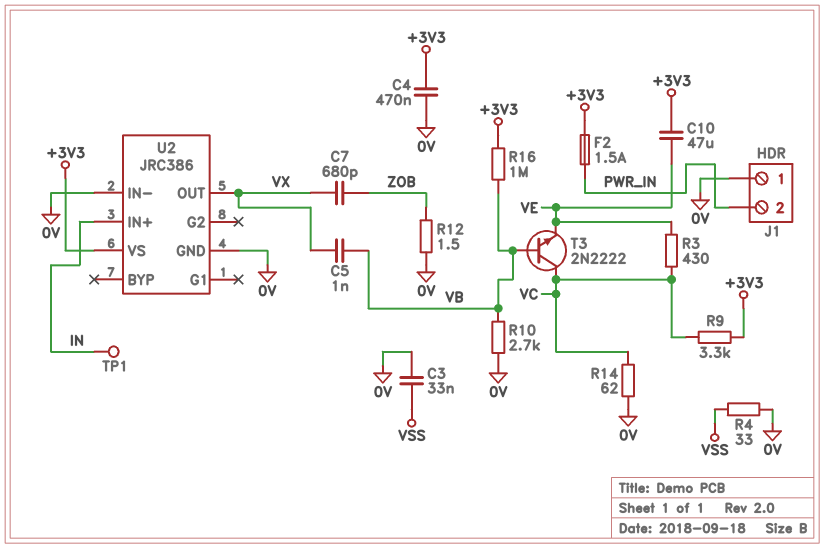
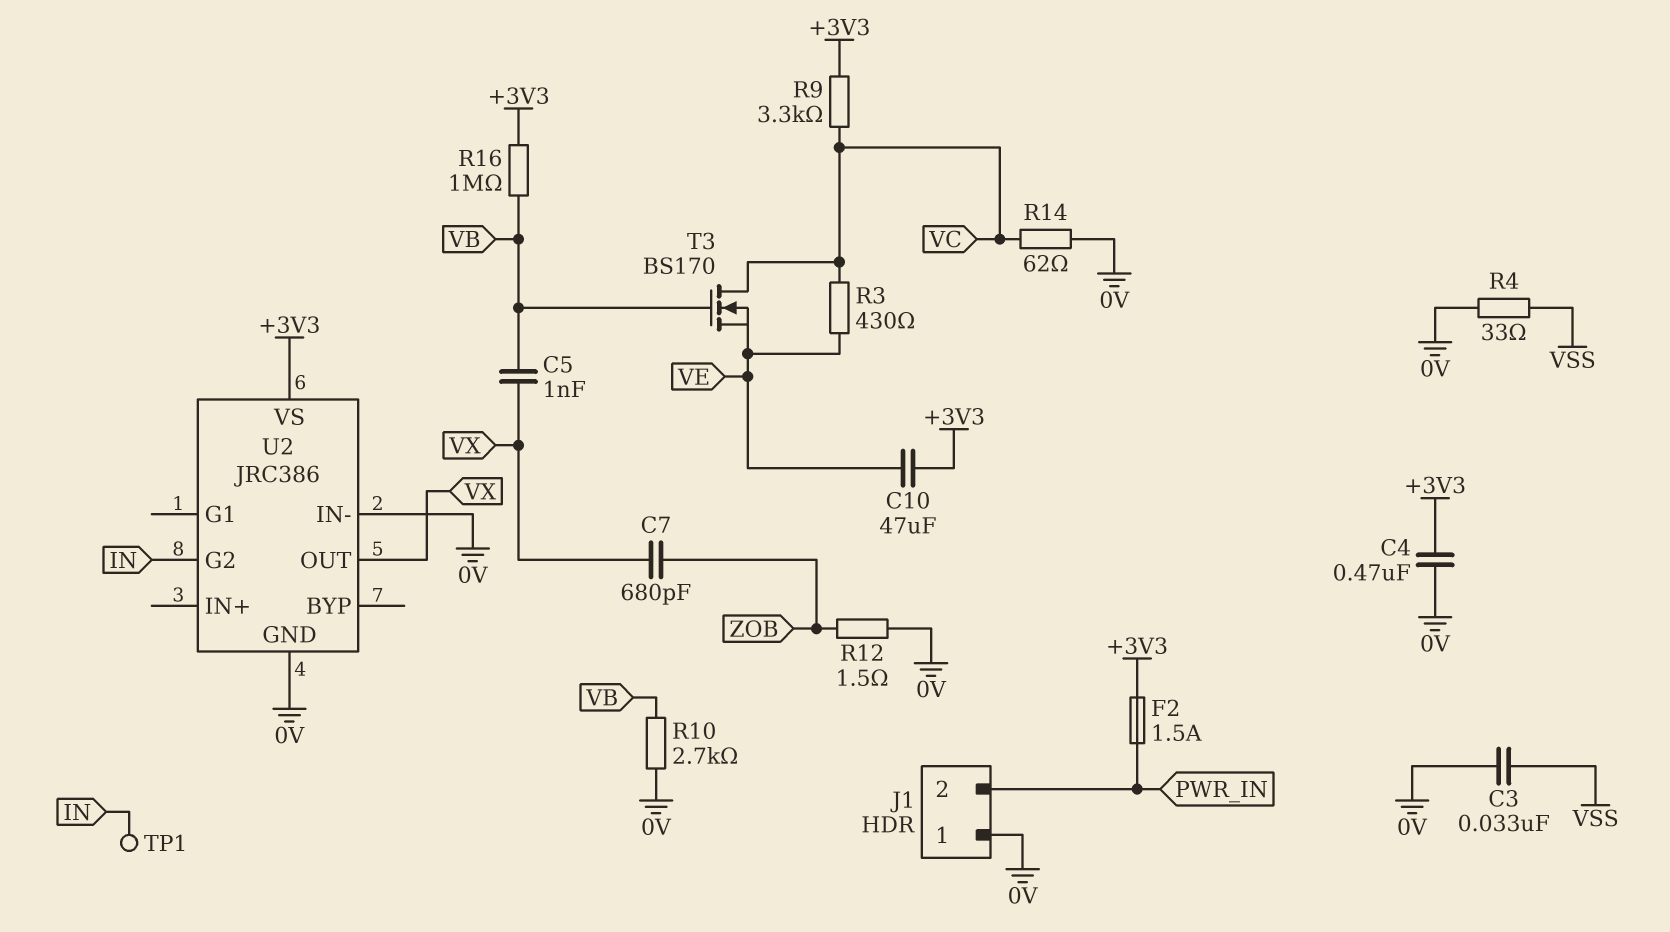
T3: NPN 2N2222 (B VB, C VC, E VE) -> NMOS BS170 (G VB, D VC, S VE)
U2 pin G2: none -> IN
U2 pin IN+: IN -> none

